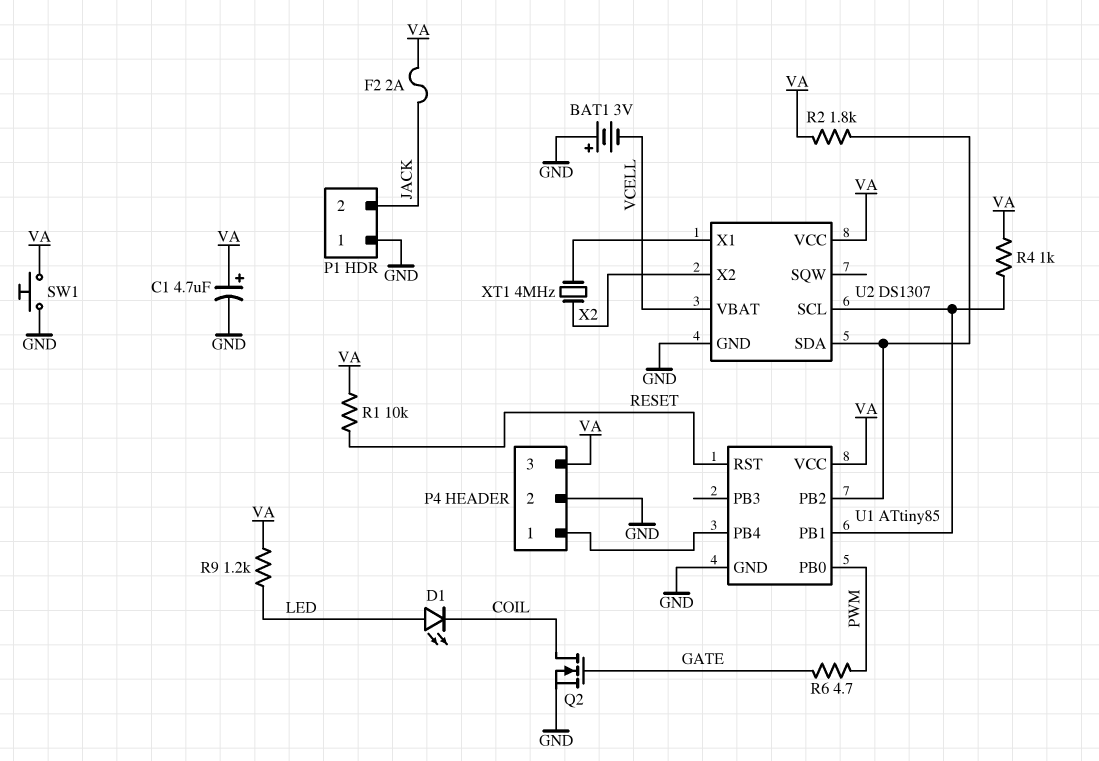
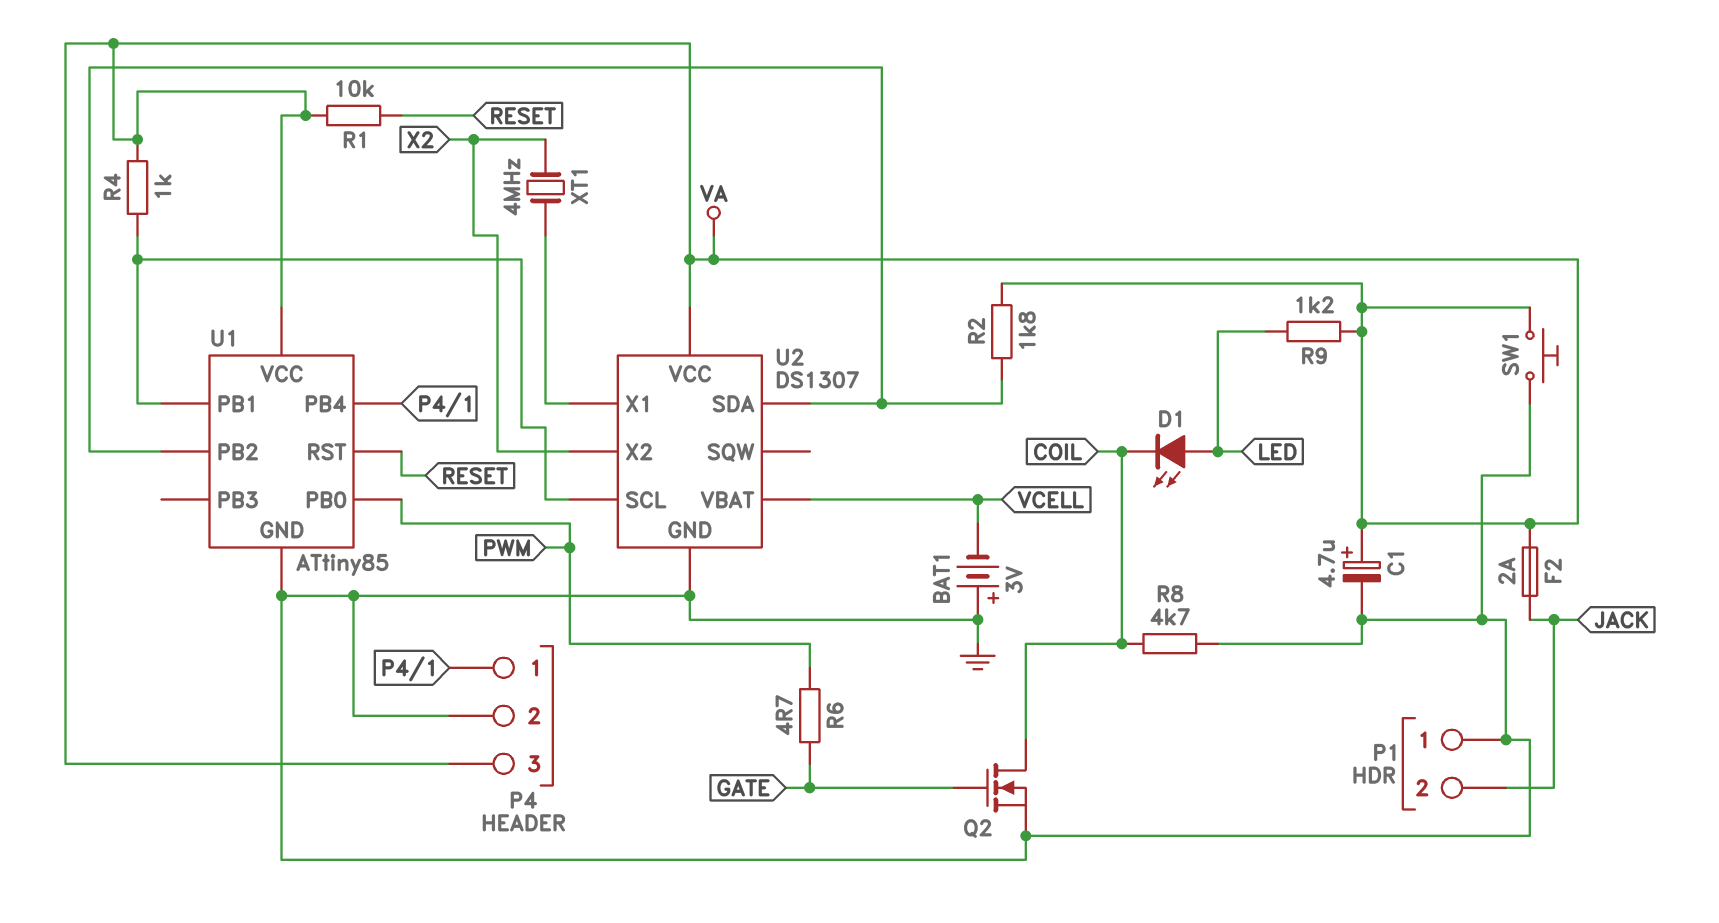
R8: none -> 4.7k (COIL, GND)

